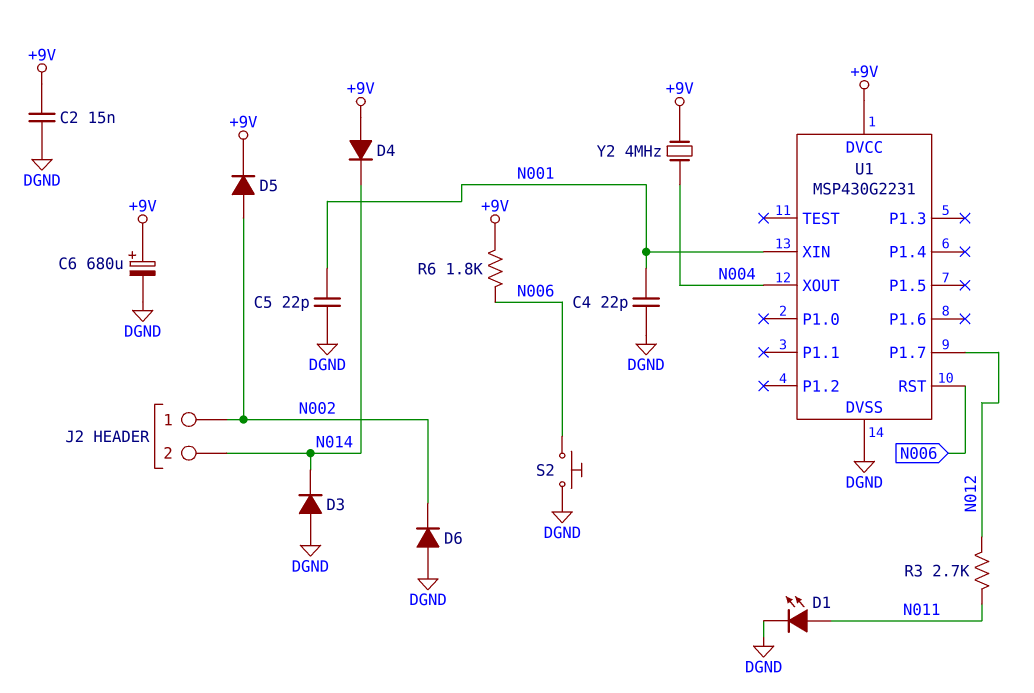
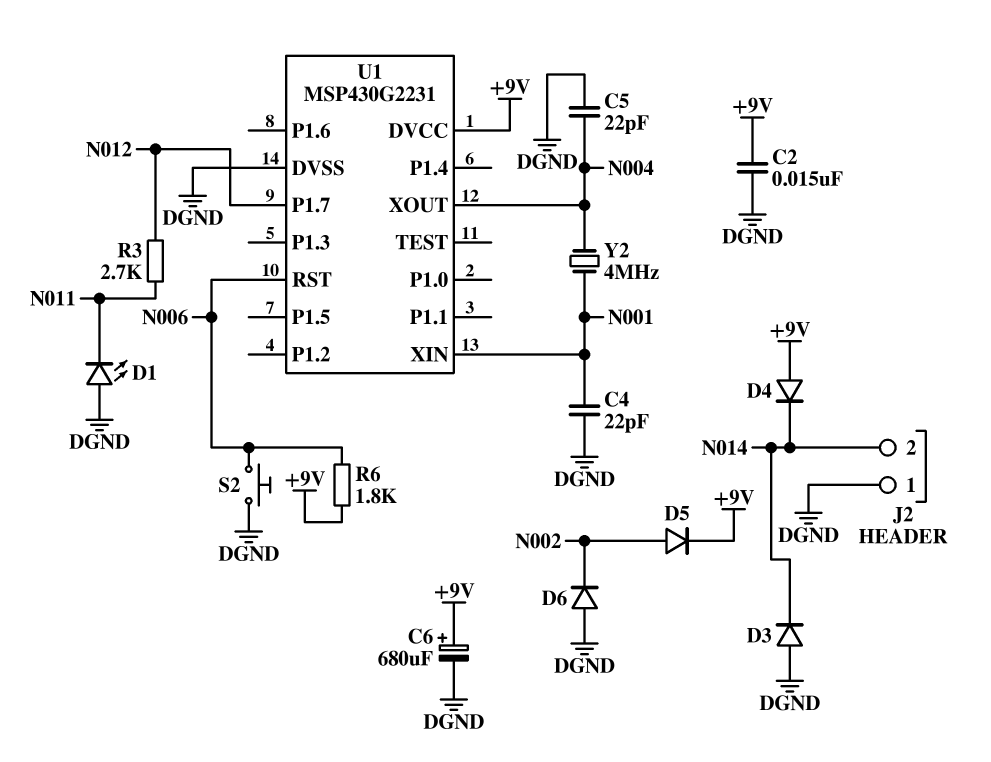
C5: 22pF (DGND, N001) -> 22pF (DGND, N004)
D1: LED (A N011, K DGND) -> LED (A DGND, K N011)
J2 pin 1: N002 -> DGND
Y2: 4MHz (+9V, N004) -> 4MHz (N001, N004)

